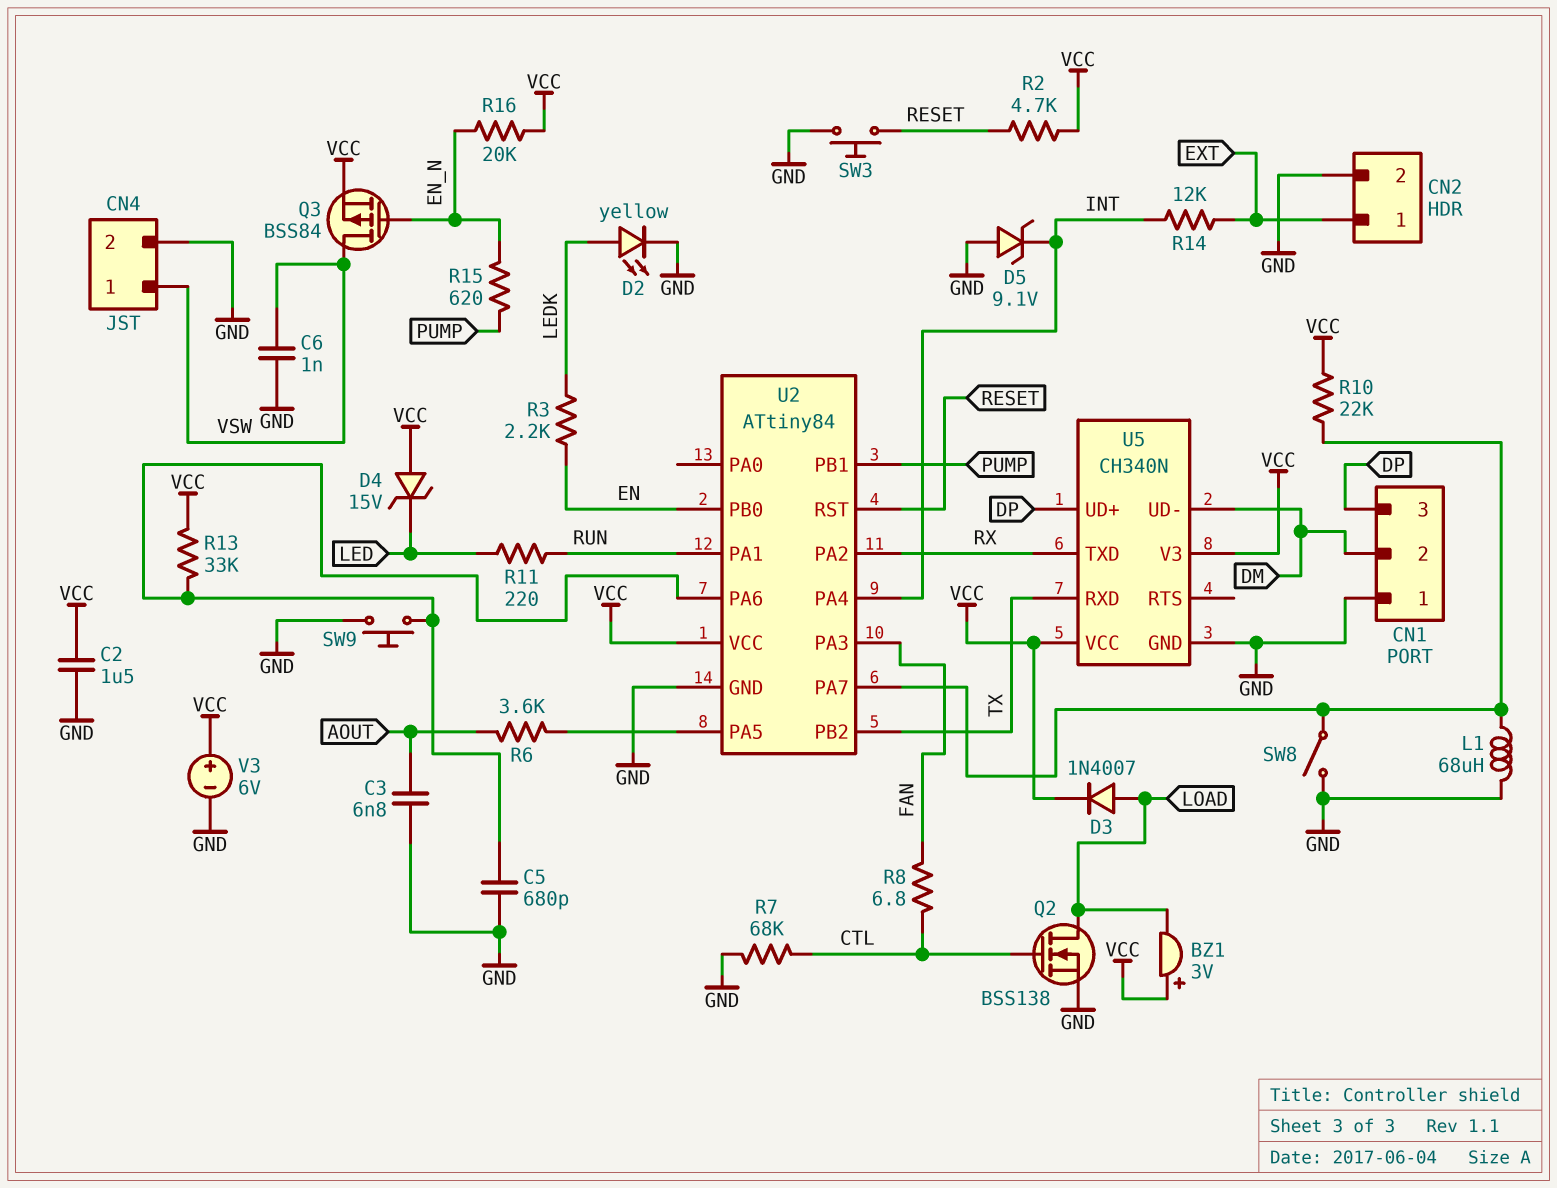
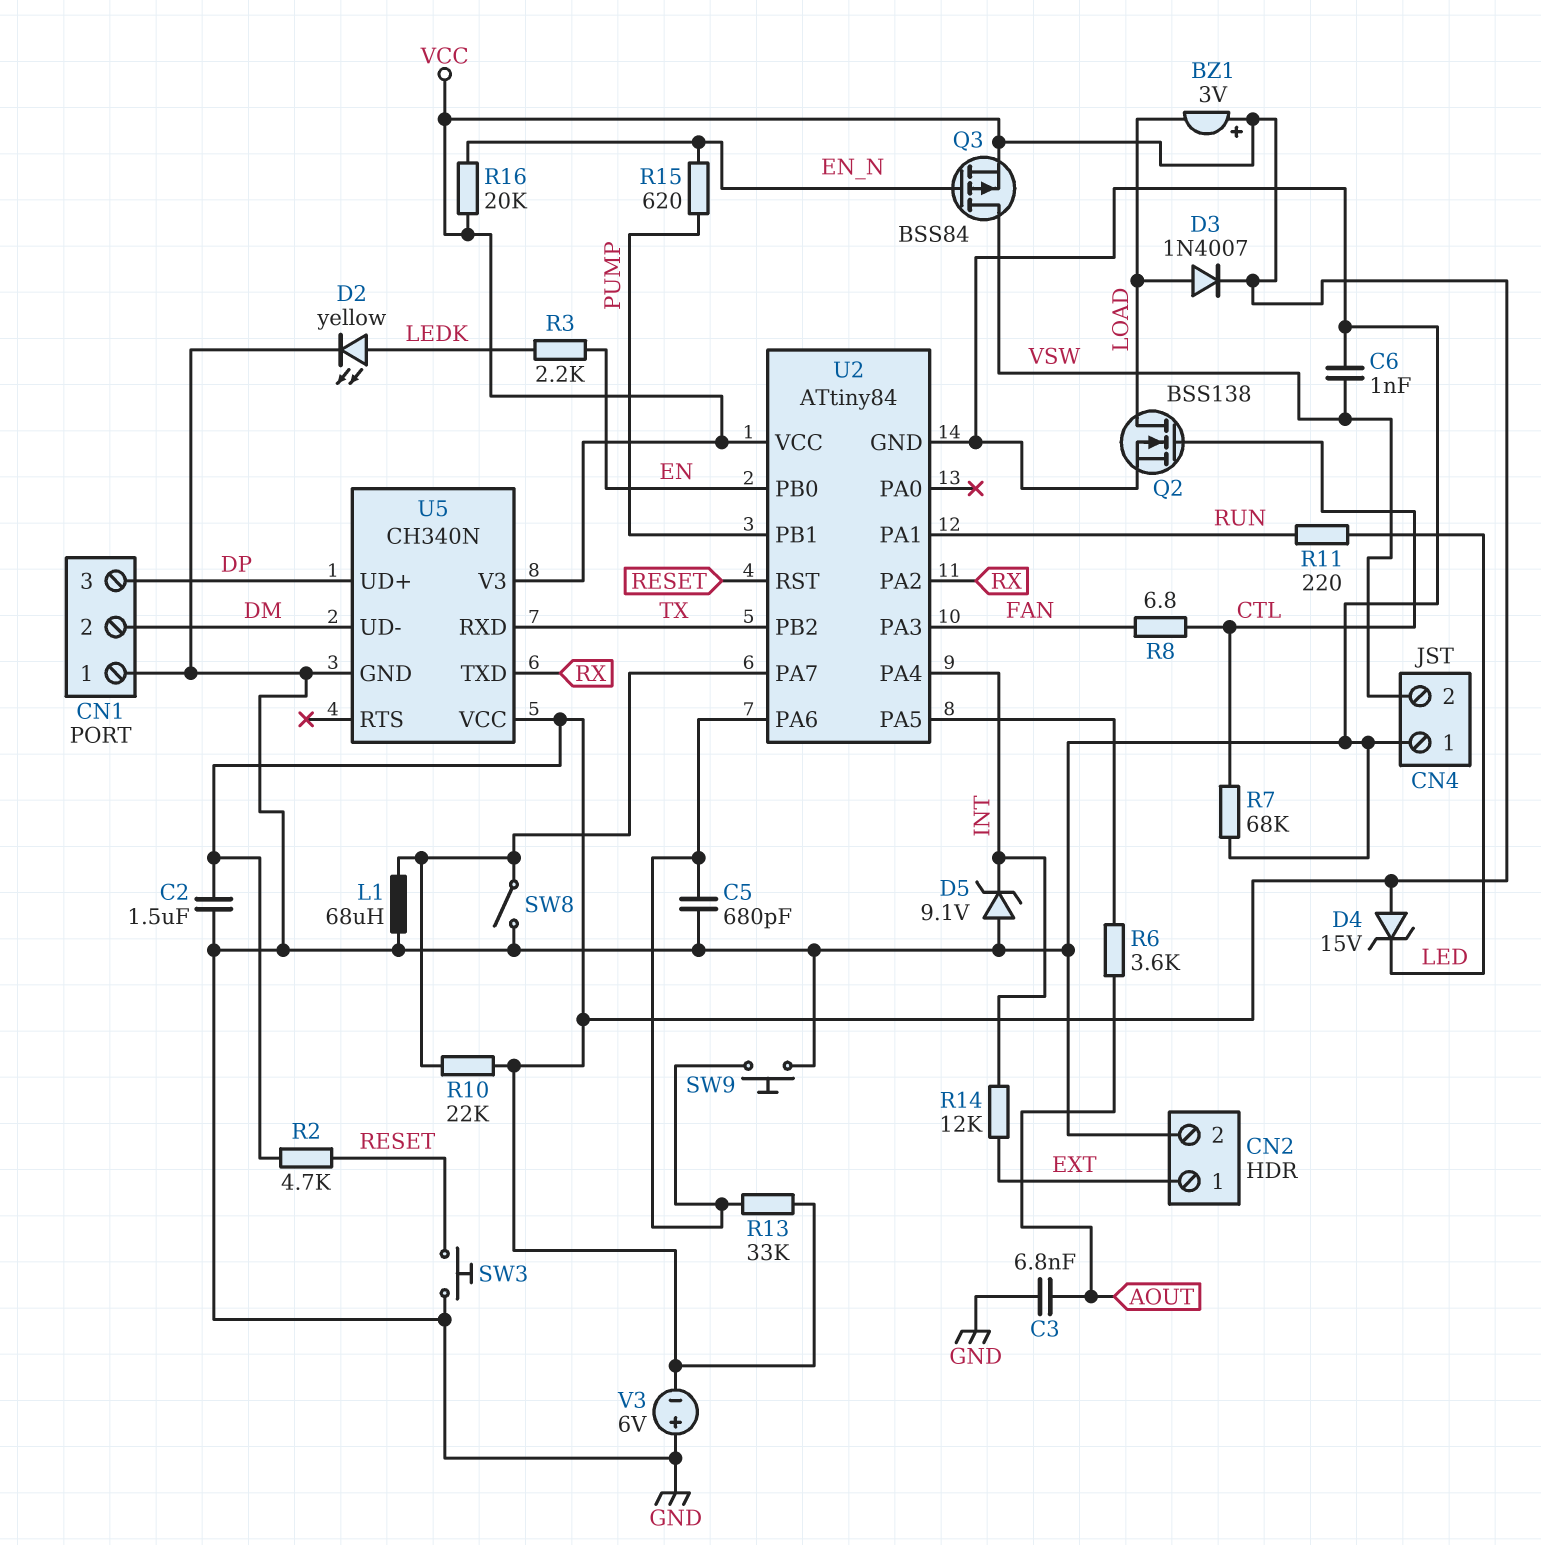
CN4 pin 1: VSW -> GND
CN4 pin 2: GND -> VSW
V3: 6V (plus VCC, minus GND) -> 6V (plus GND, minus VCC)

